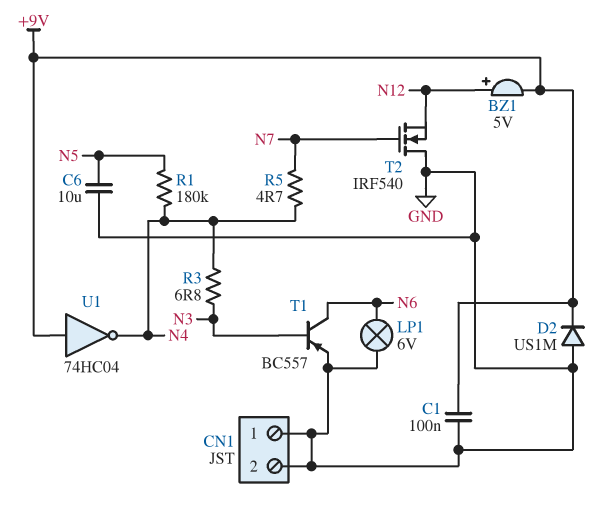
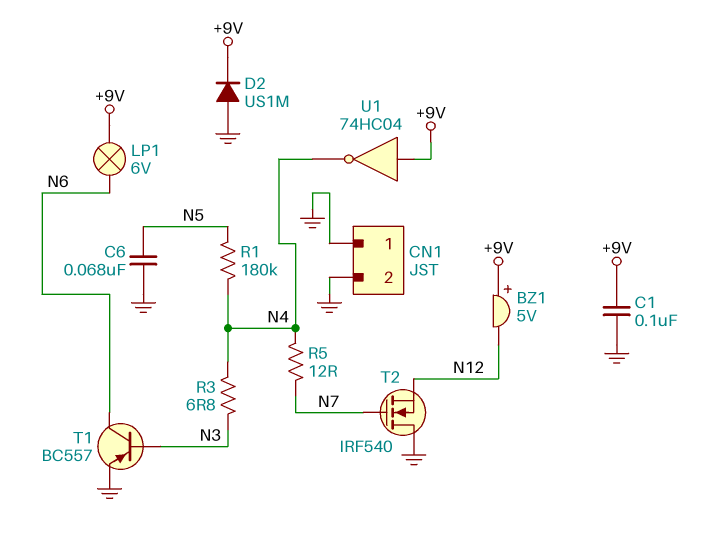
BZ1: buzzer 5V (plus N12, minus +9V) -> buzzer 5V (plus +9V, minus N12)
C6: 10uF (GND, N5) -> 68nF (GND, N5)
LP1: lamp 6V (GND, N6) -> lamp 6V (+9V, N6)
R5: 4.7 (N4, N7) -> 12 (N4, N7)

